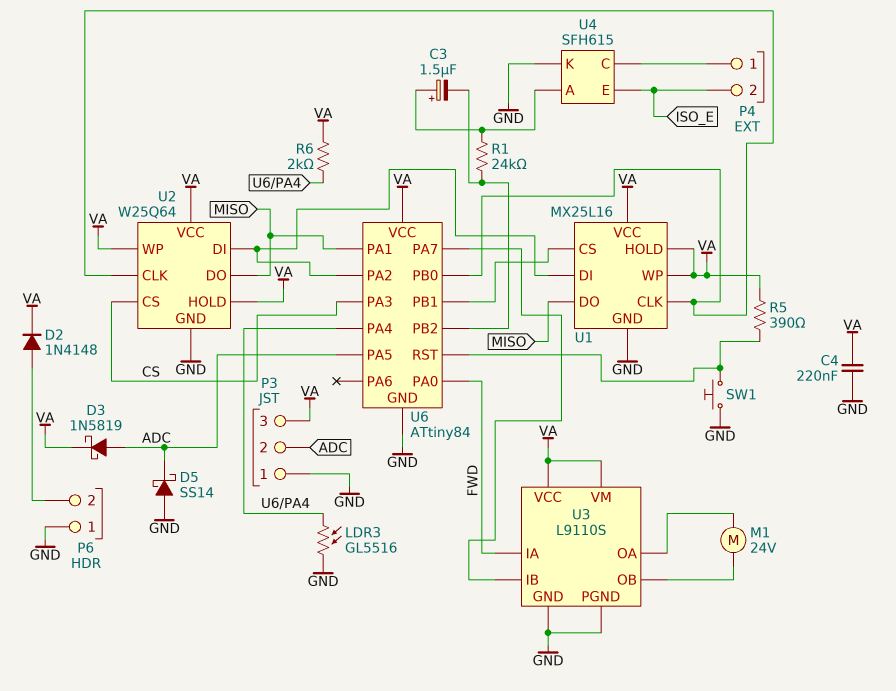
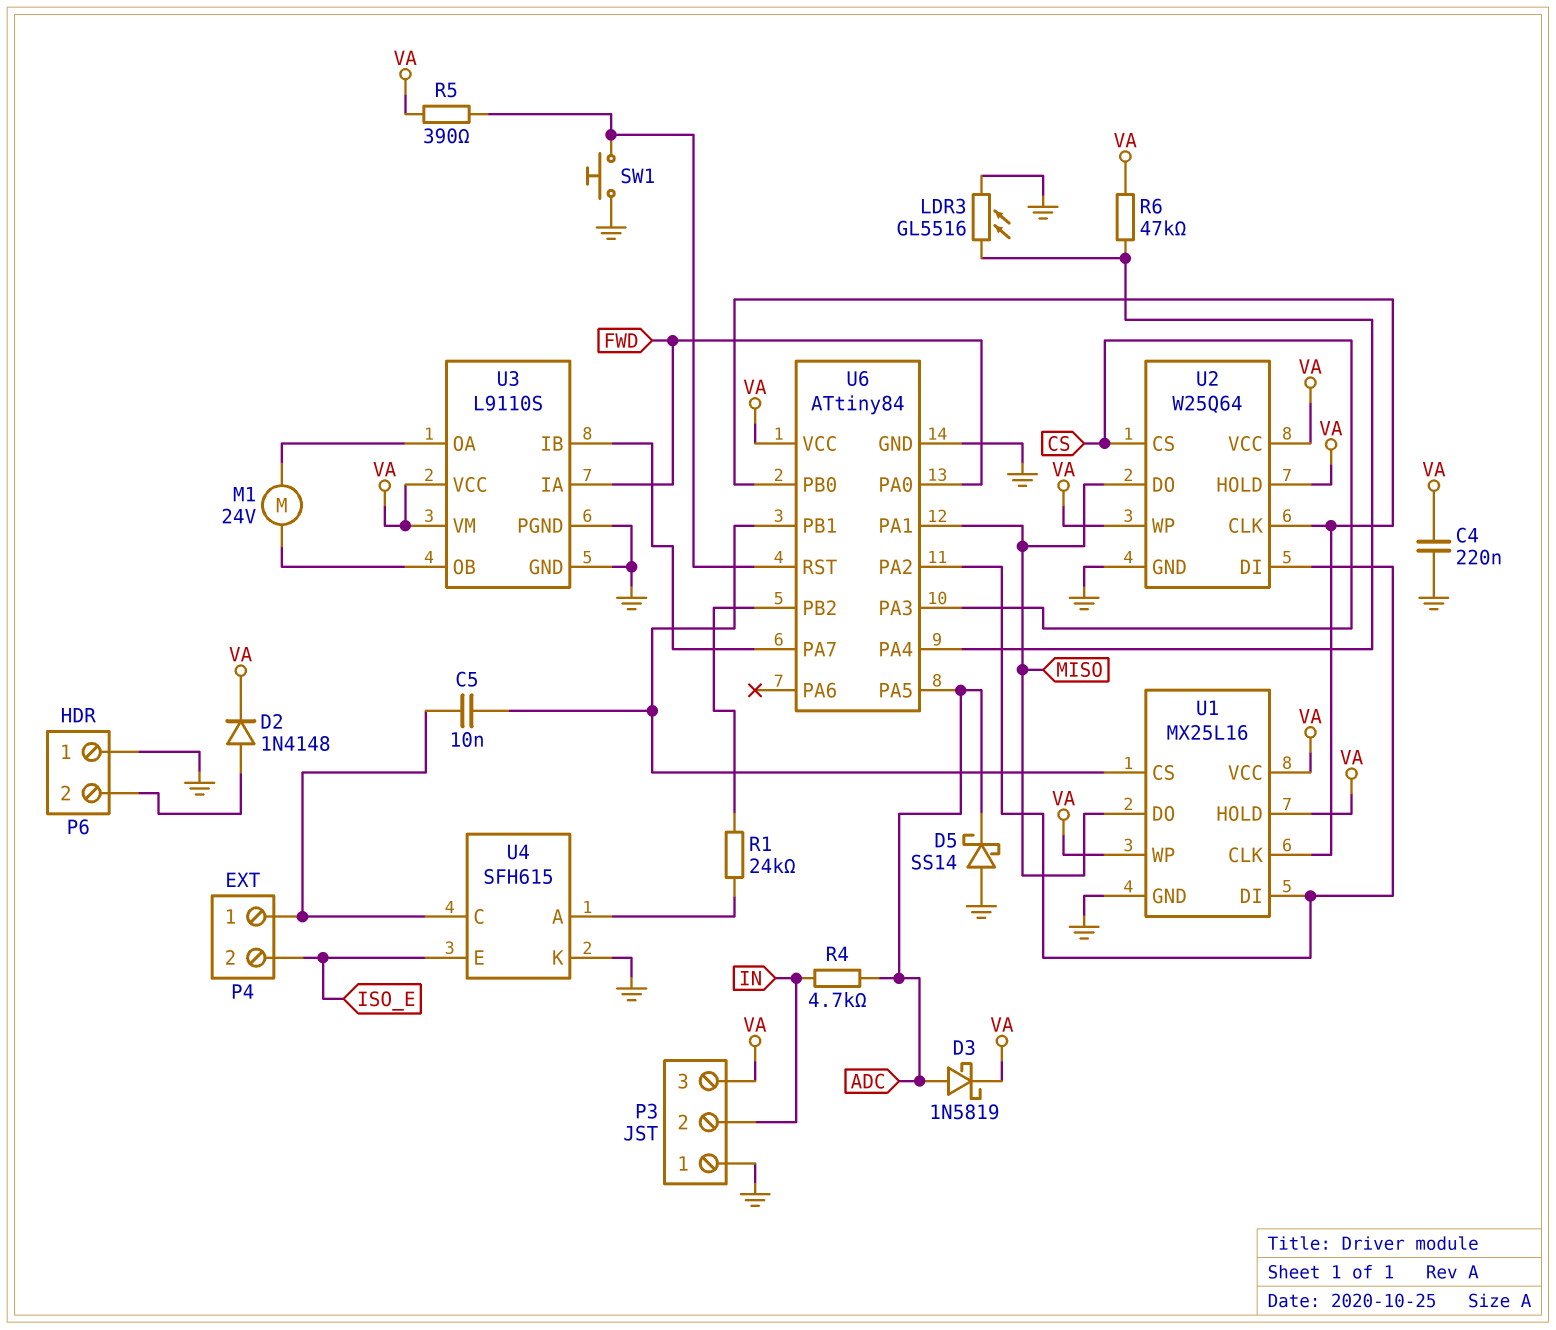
C3: 1.5uF (plus U4/A, minus U6/PB2) -> none
C5: none -> 10nF (P4/1, U1/CS)
P3 pin 2: ADC -> IN
R4: none -> 4.7k (ADC, IN)
R6: 2k (U6/PA4, VA) -> 47k (U6/PA4, VA)

